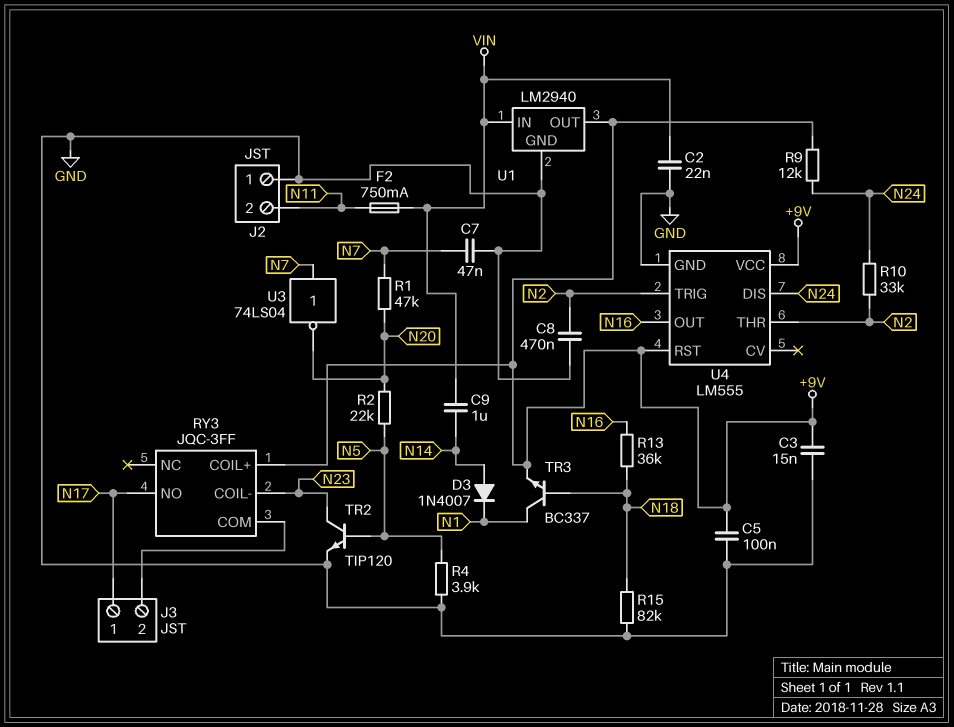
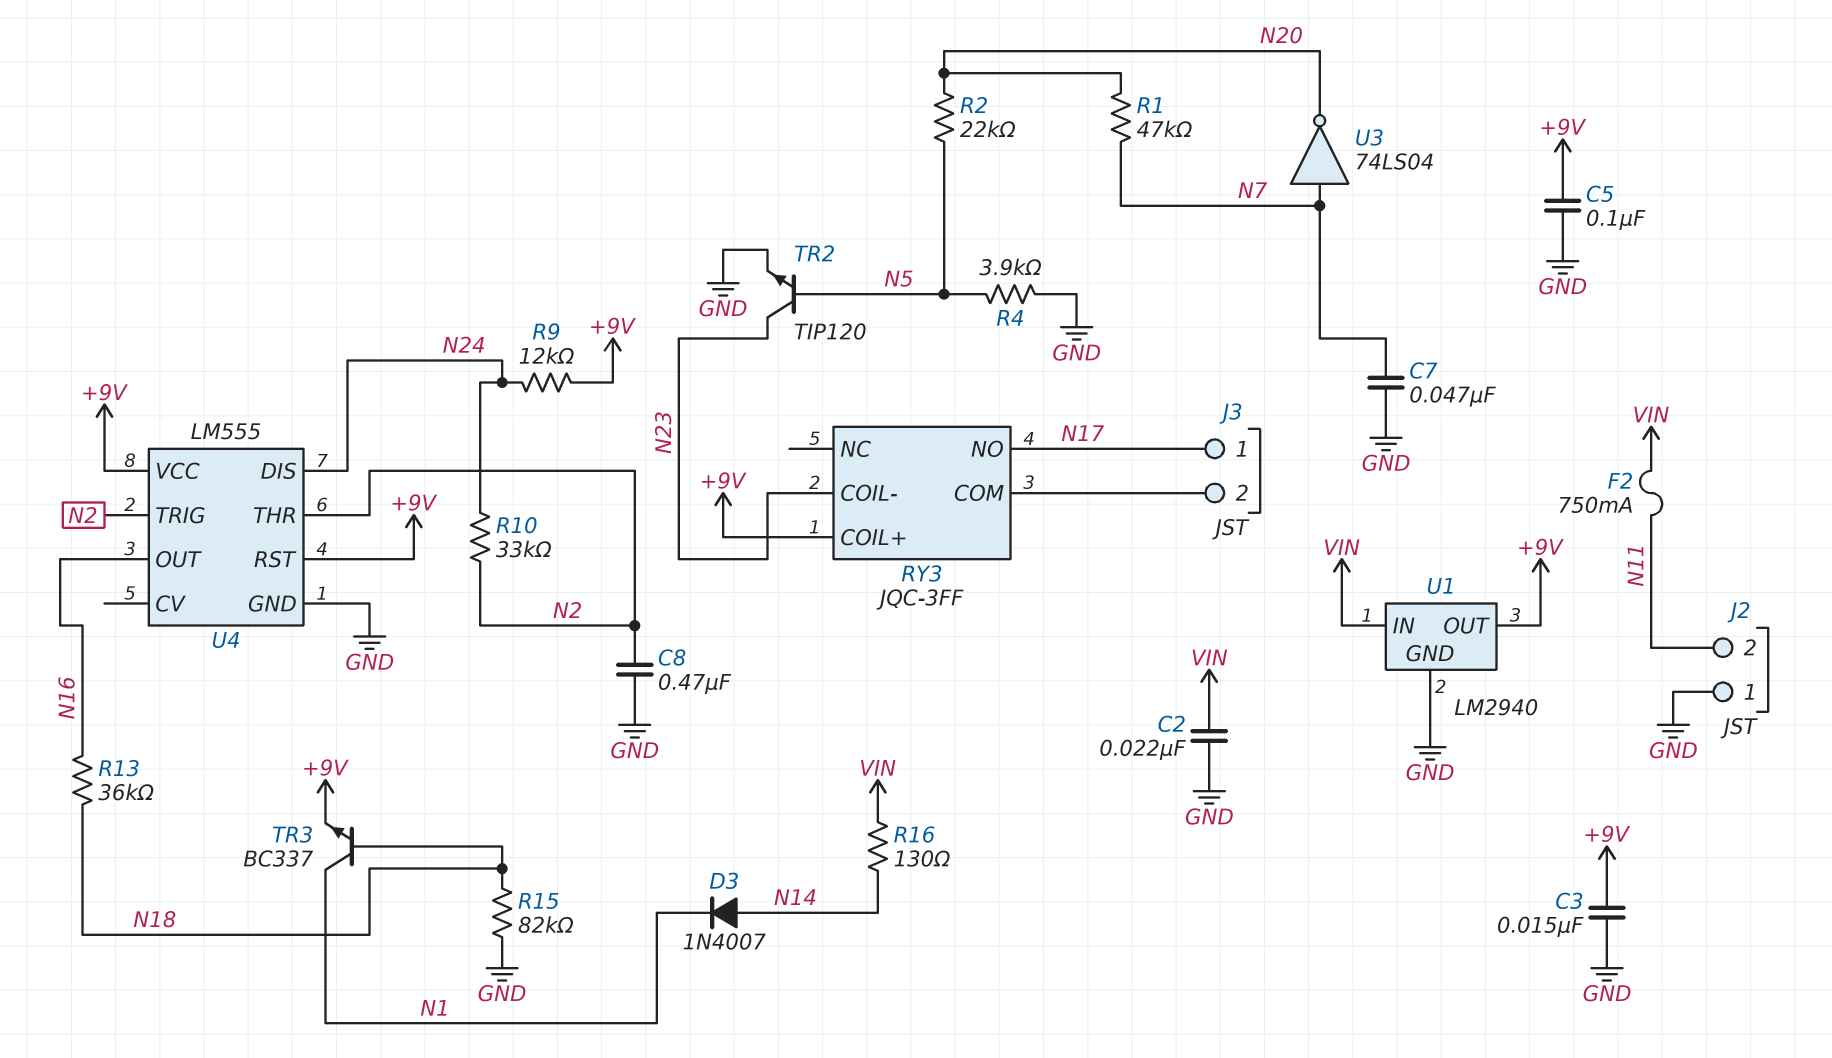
C9: 1uF (N14, VIN) -> none
R16: none -> 130 (N14, VIN)

